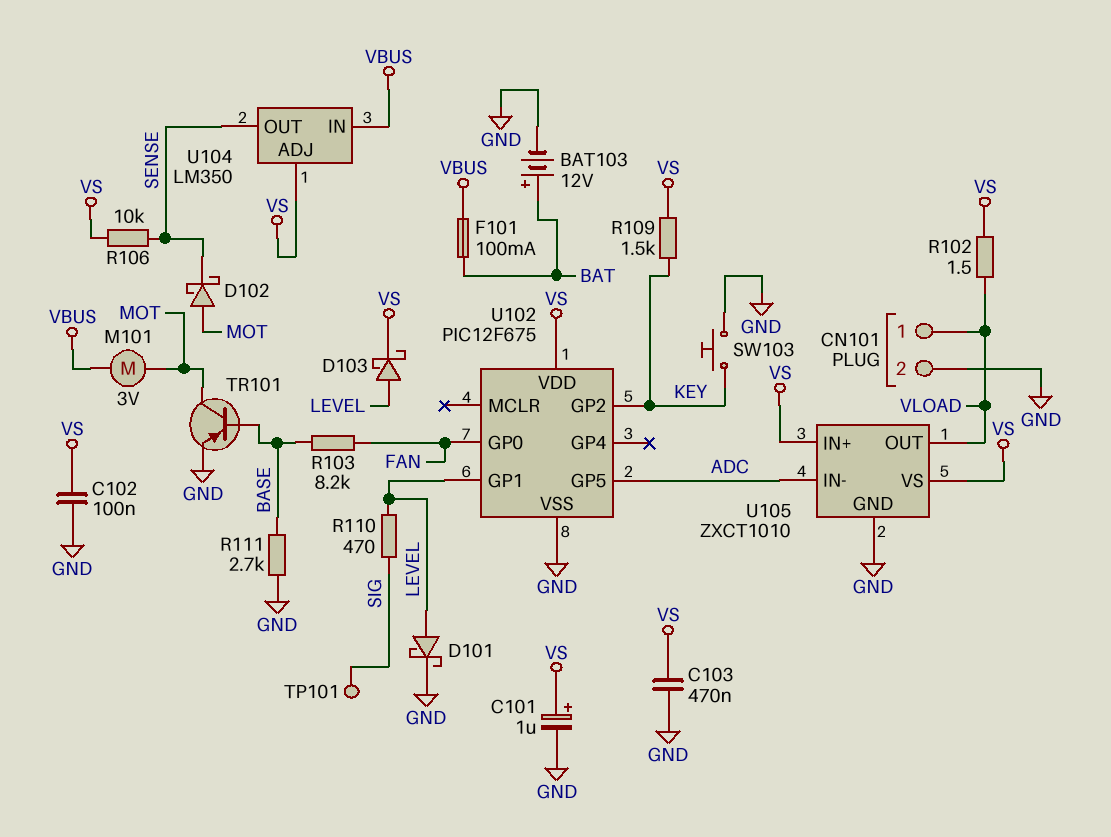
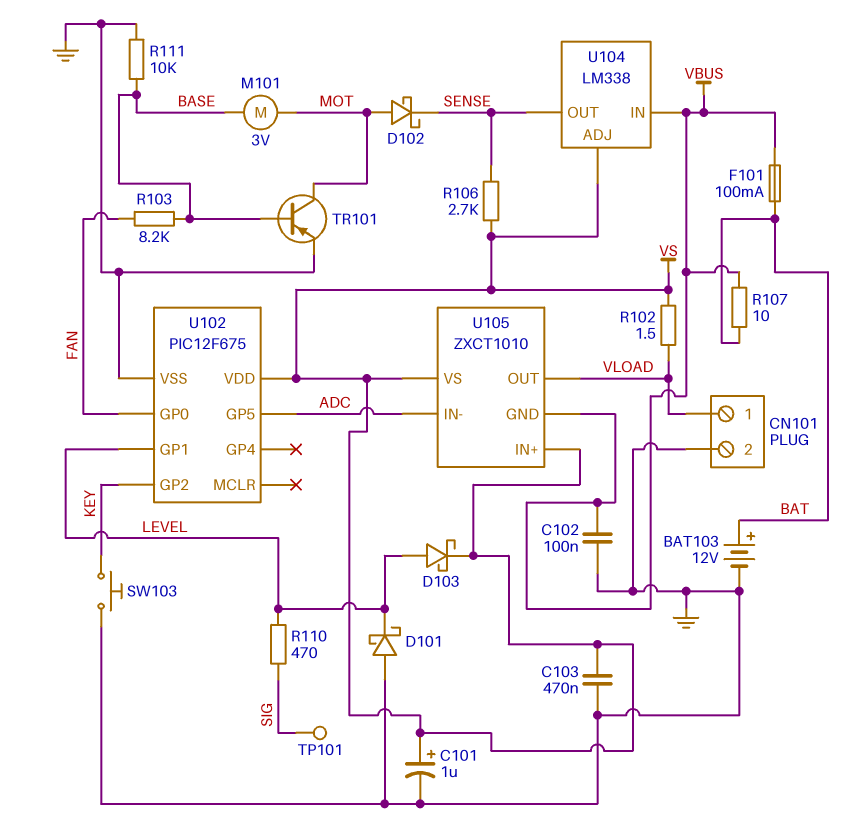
C102: 100nF (GND, VS) -> 100nF (GND, VBUS)
D101: schottky (A LEVEL, K GND) -> schottky (A GND, K LEVEL)
M101: motor 3V (MOT, VBUS) -> motor 3V (BASE, MOT)
R106: 10k (SENSE, VS) -> 2.7k (SENSE, VS)
R107: none -> 10 (BAT, VBUS)
R109: 1.5k (KEY, VS) -> none
R111: 2.7k (BASE, GND) -> 10k (BASE, GND)
U104: LM350 -> LM338
U105 pin GND: GND -> VBUS

